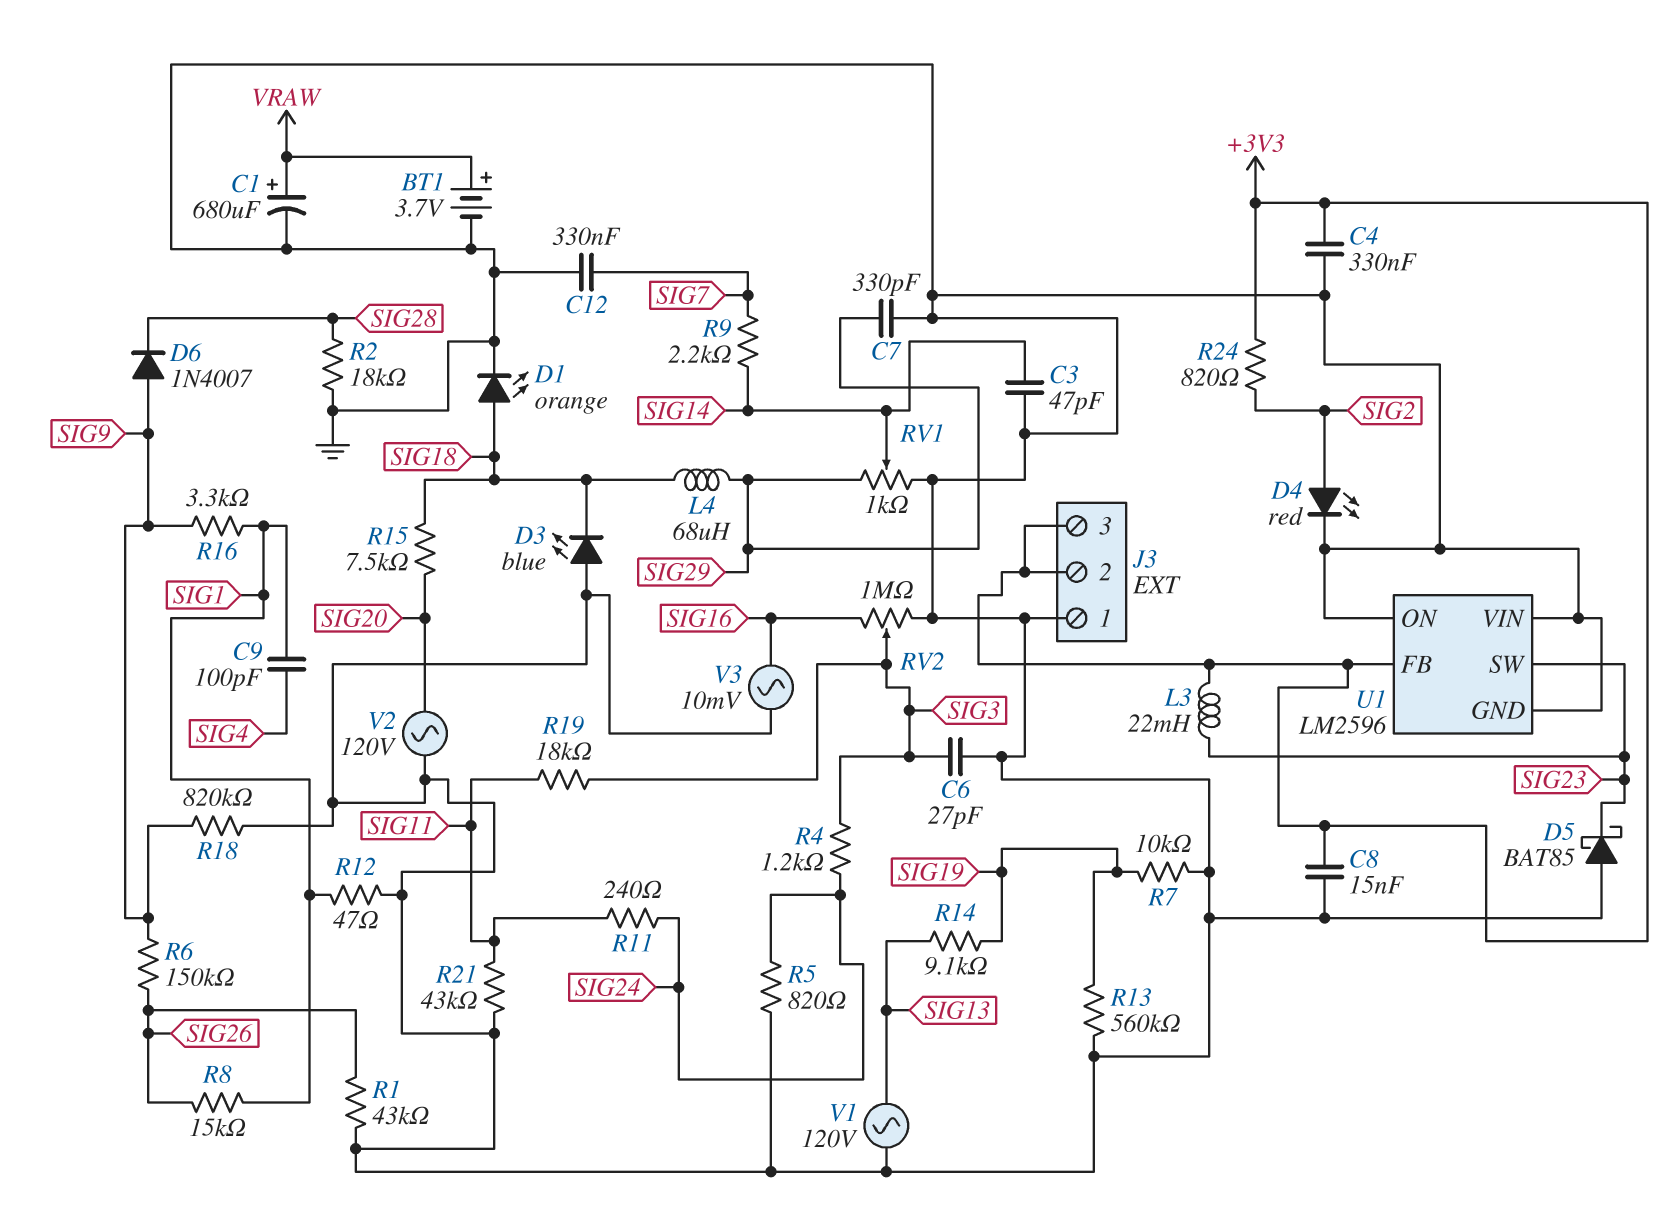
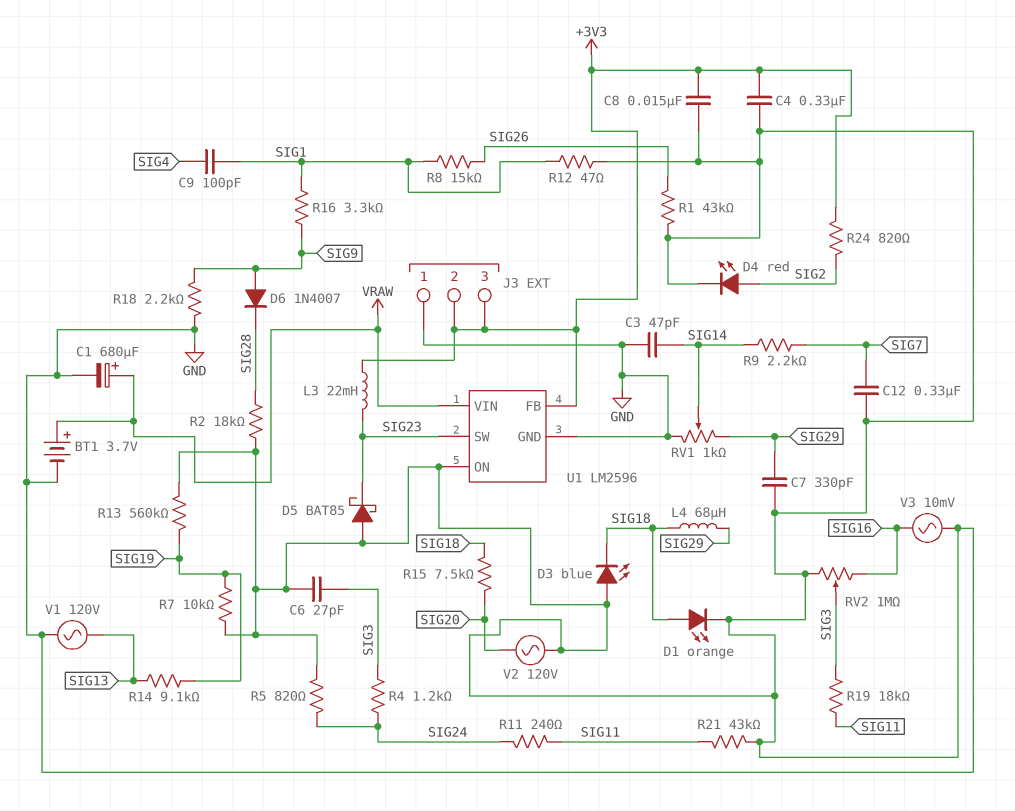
R6: 150k (SIG9, SIG26) -> none
R18: 820k (GND, SIG9) -> 2.2k (GND, SIG9)
U1 pin VIN: GND -> VRAW

